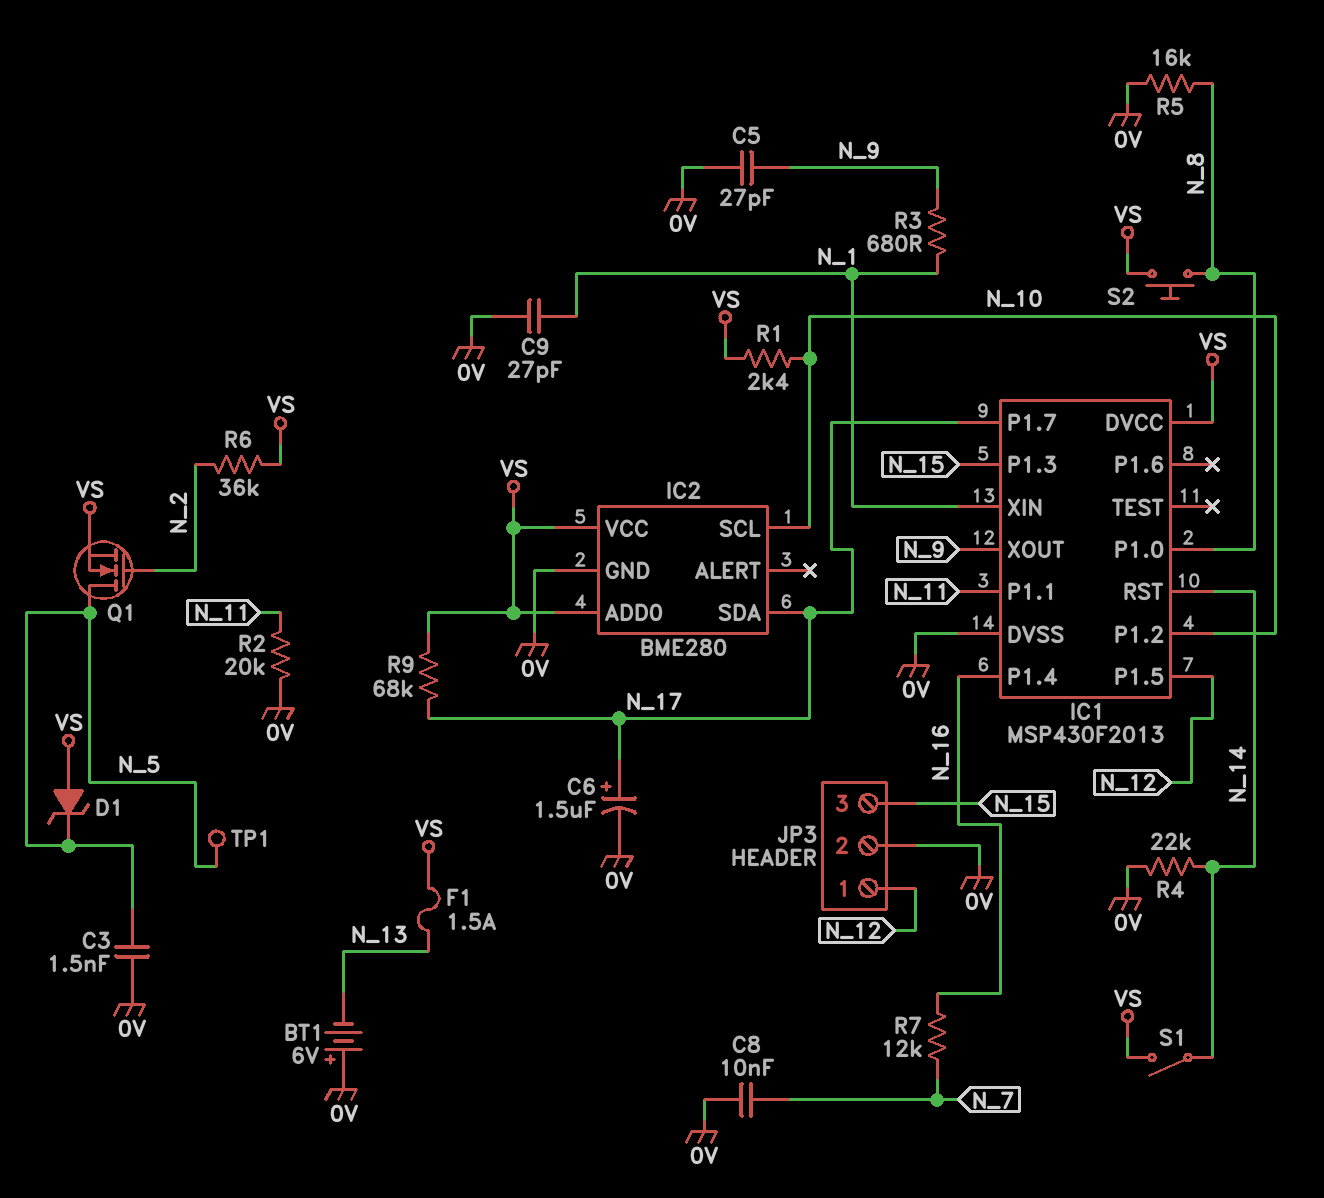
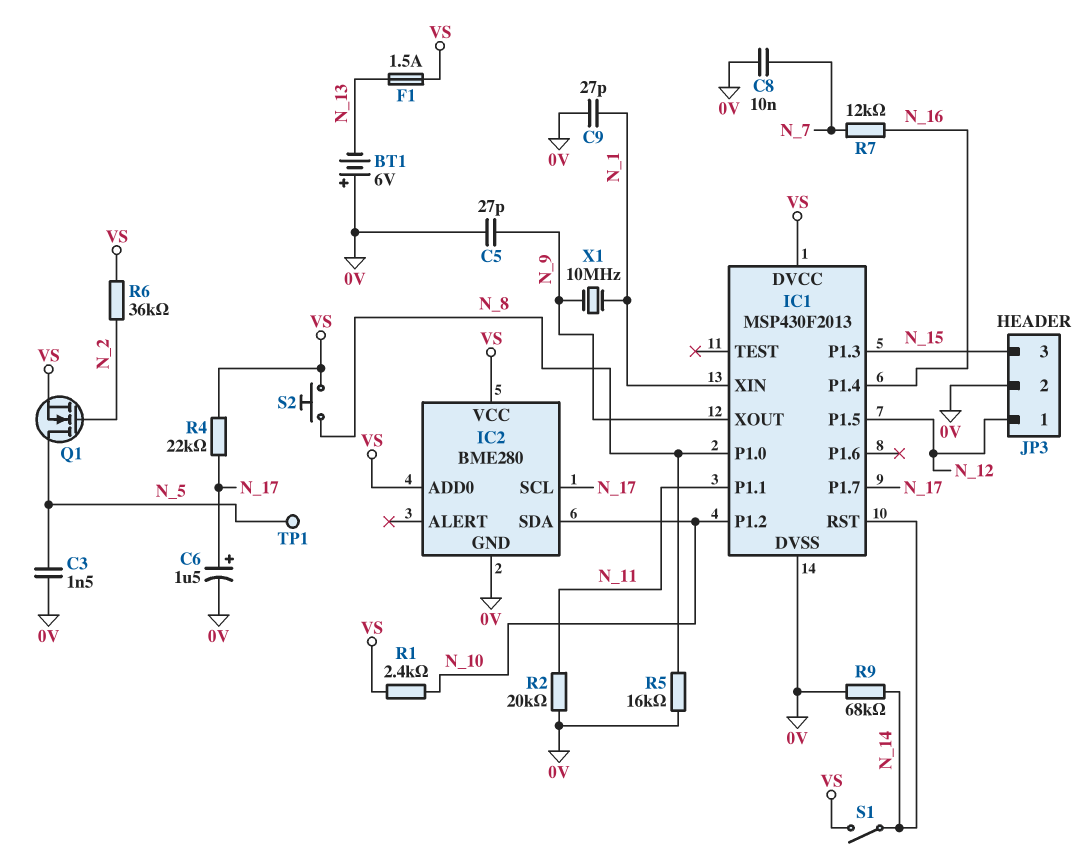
D1: zener (A VS, K N_5) -> none
IC2 pin SCL: N_10 -> N_17
IC2 pin SDA: N_17 -> N_10
R3: 680 (N_1, N_9) -> none
R4: 22k (0V, N_14) -> 22k (N_17, VS)
R9: 68k (N_17, VS) -> 68k (0V, N_14)
X1: none -> 10MHz (N_1, N_9)

